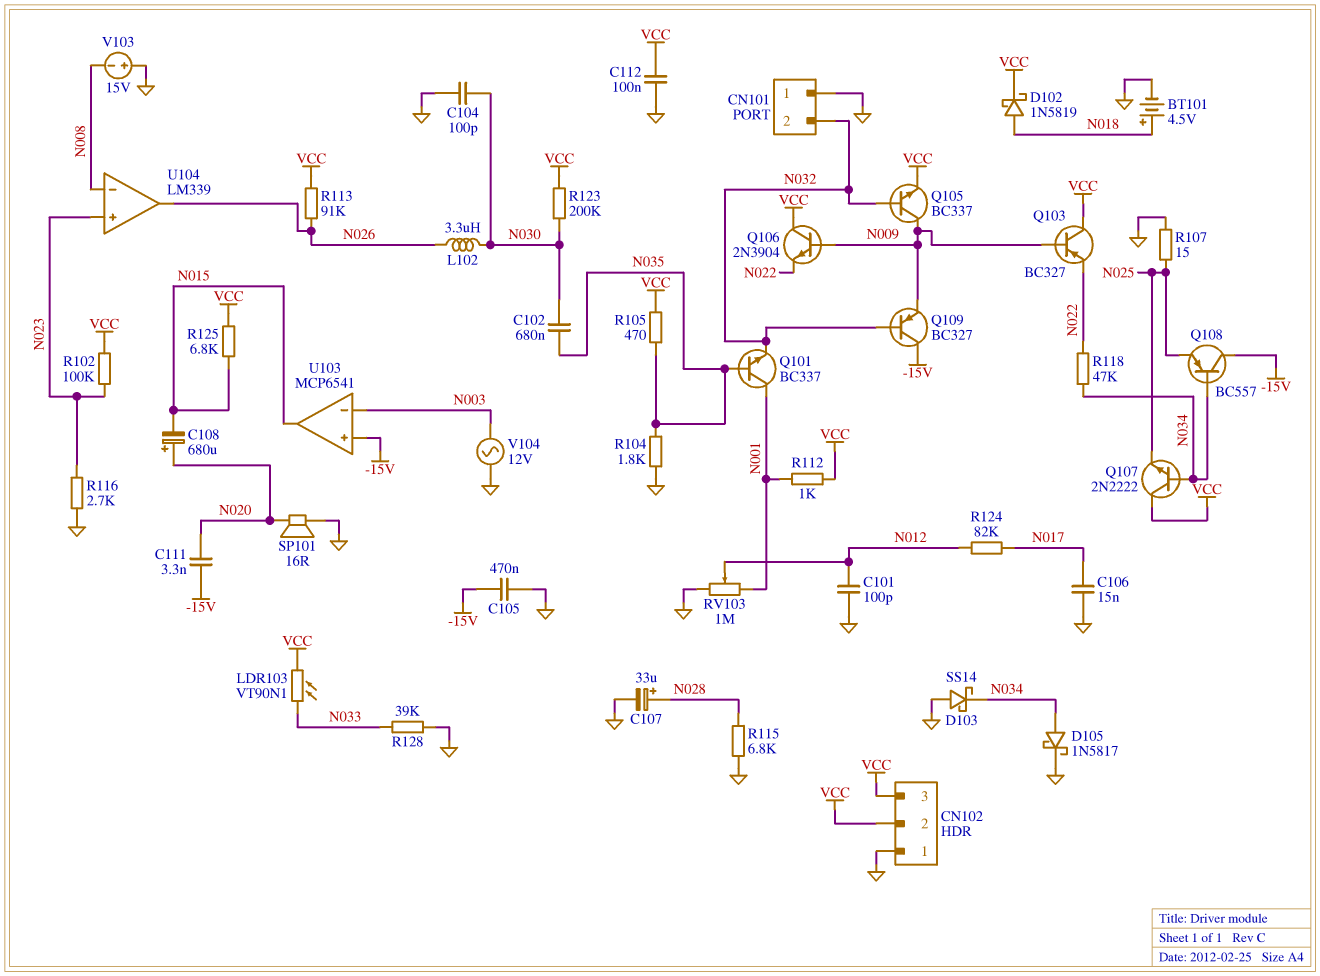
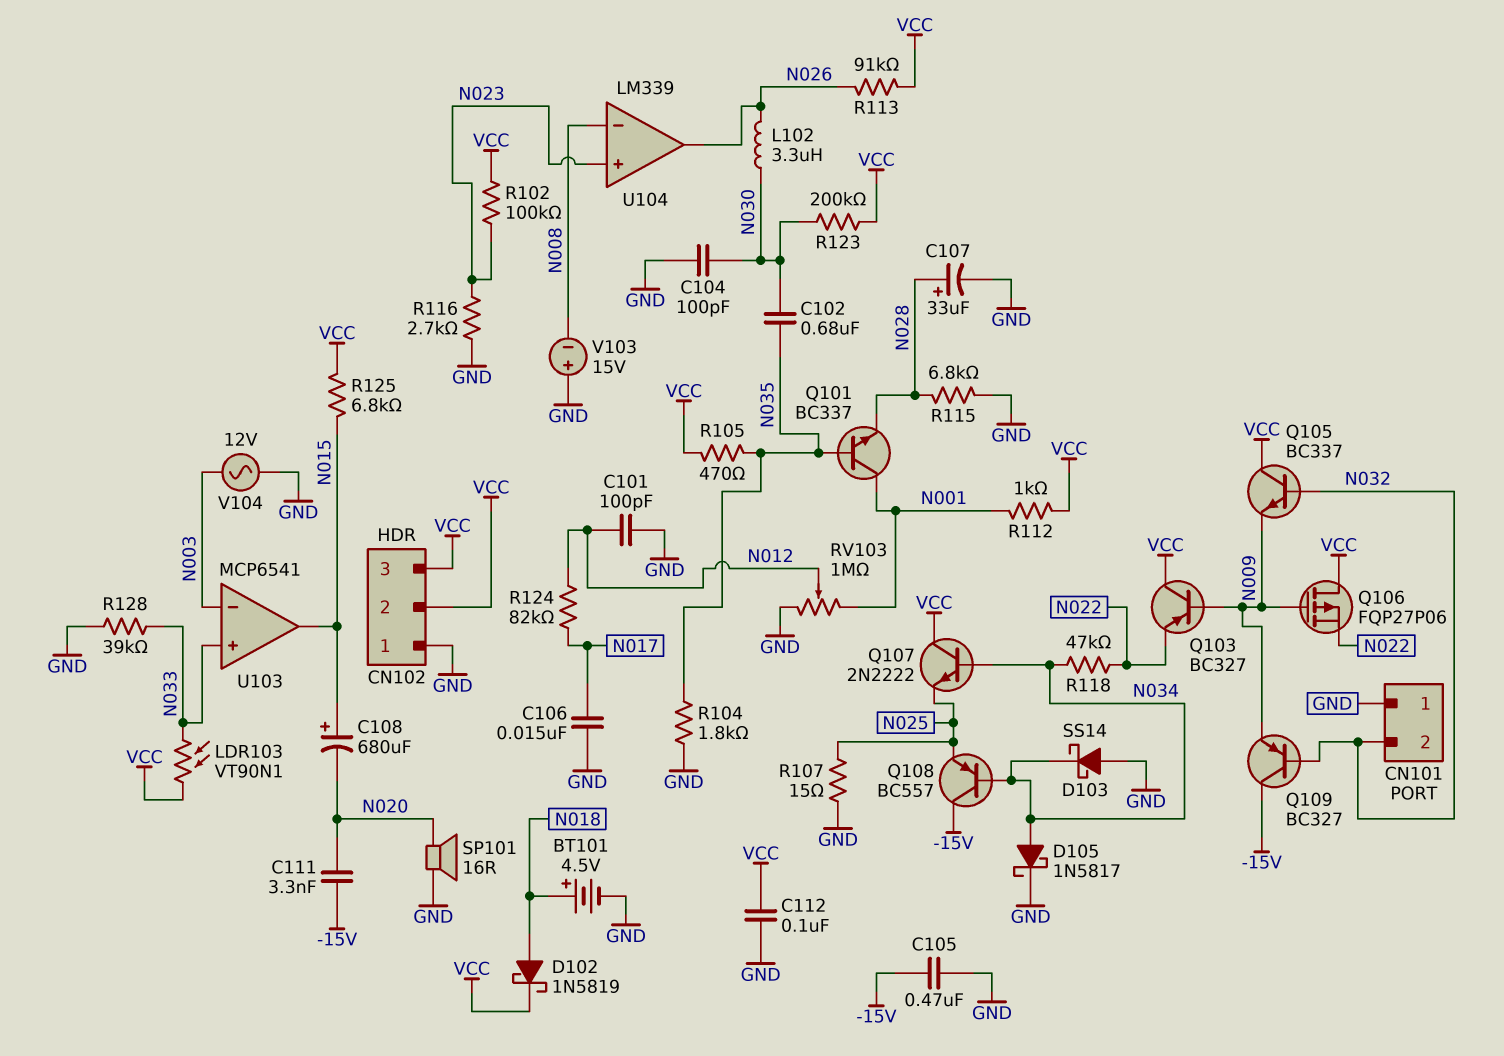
C108: 680uF (plus N020, minus N015) -> 680uF (plus N015, minus N020)
Q101: NPN BC337 (B N035, C N001, E N032) -> NPN BC337 (B N035, C N001, E N028)
Q105: NPN BC337 (B N032, C N009, E VCC) -> NPN BC337 (B N032, C VCC, E N009)
Q106: NPN 2N3904 (B N009, C VCC, E N022) -> PMOS FQP27P06 (G N009, D VCC, S N022)
U103 pin in+: -15V -> N033

